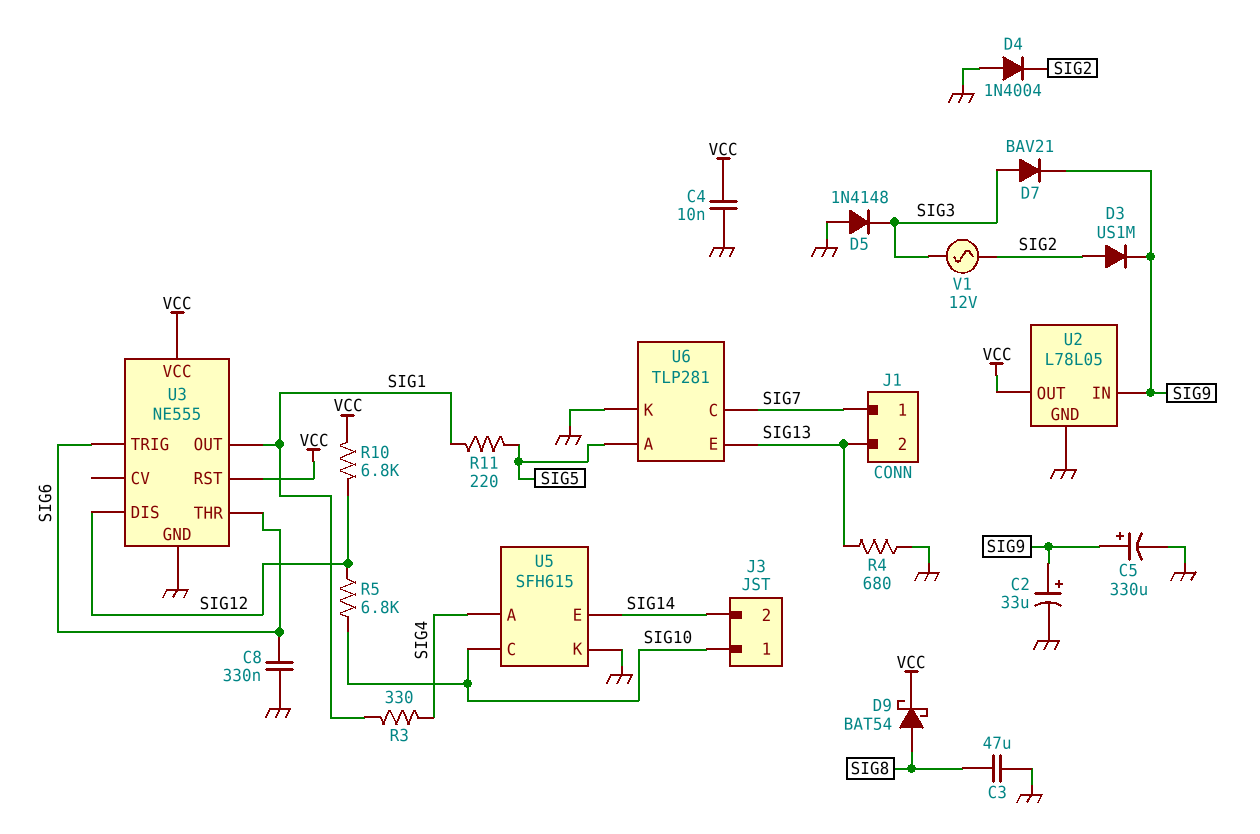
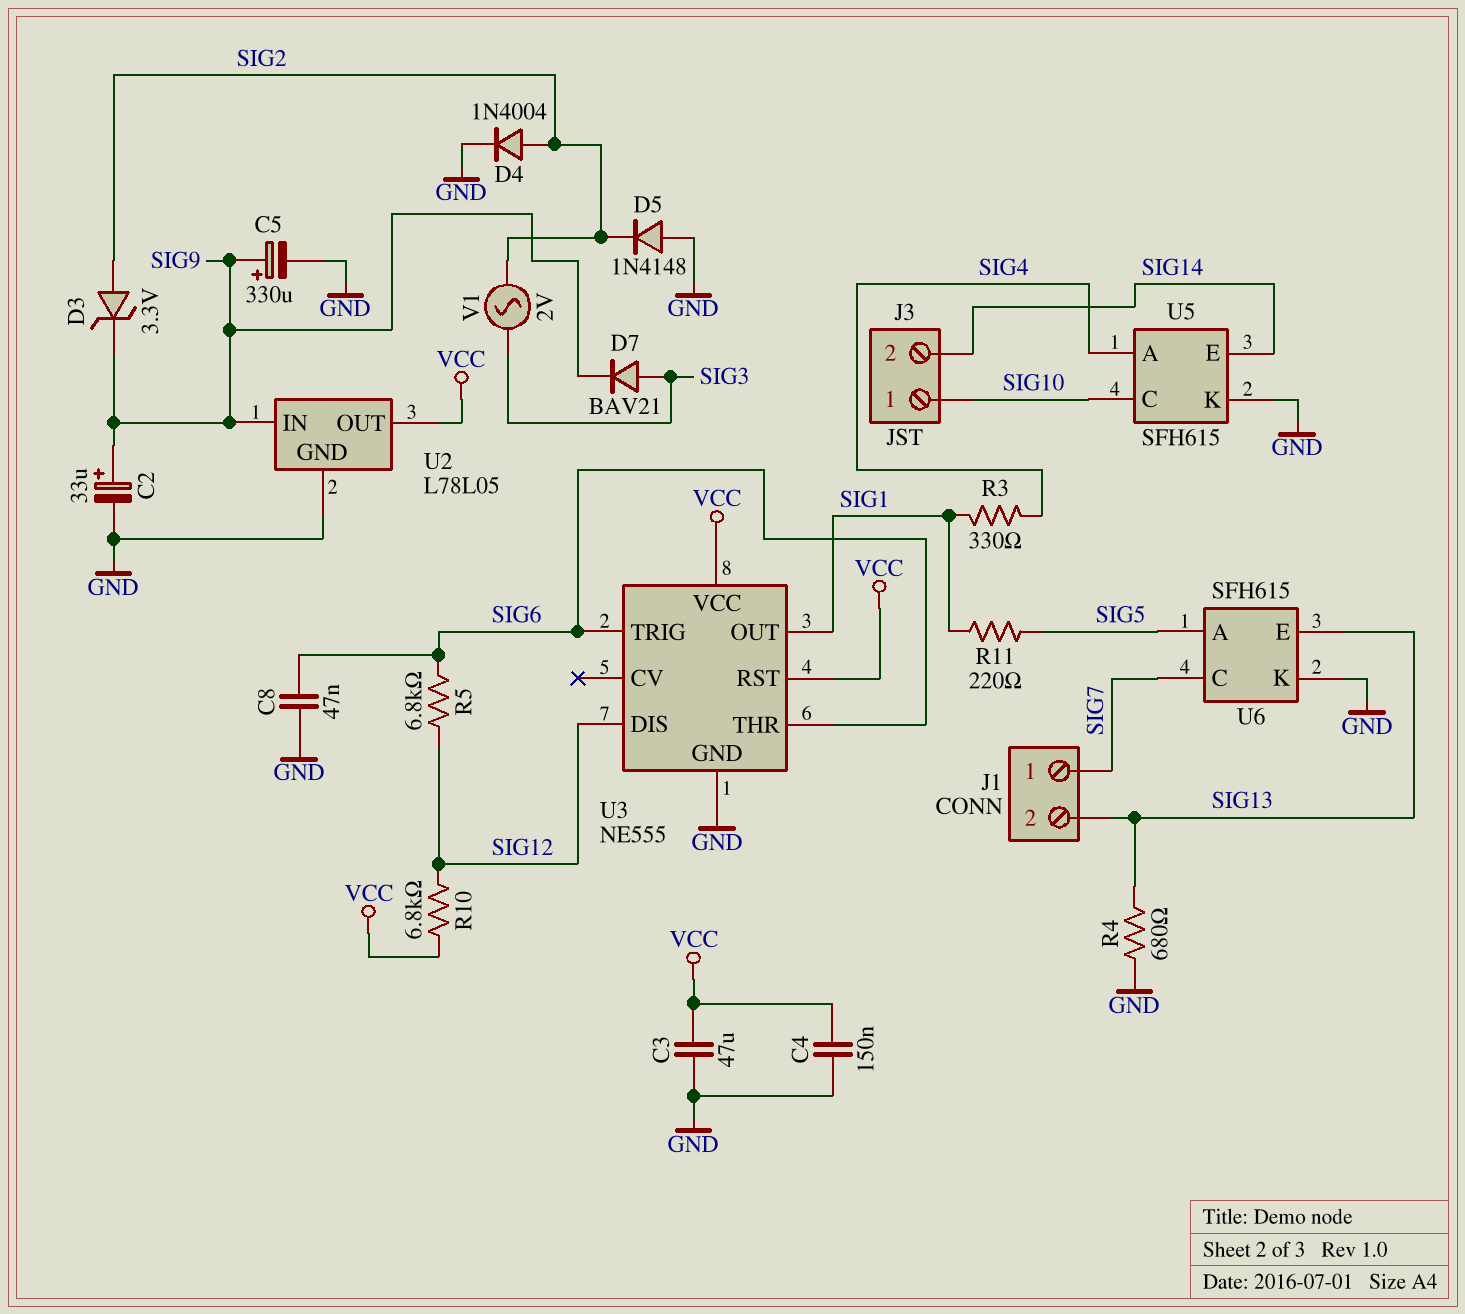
C3: 47uF (GND, SIG8) -> 47uF (GND, VCC)
C4: 10nF (GND, VCC) -> 150nF (GND, VCC)
C8: 330nF (GND, SIG6) -> 47nF (GND, SIG6)
D3: diode US1M (A SIG2, K SIG9) -> zener 3.3V (A SIG2, K SIG9)
D4: diode 1N4004 (A GND, K SIG2) -> diode 1N4004 (A SIG2, K GND)
D5: diode 1N4148 (A GND, K SIG3) -> diode 1N4148 (A GND, K SIG2)
D9: schottky BAT54 (A SIG8, K VCC) -> none
R5: 6.8k (SIG10, SIG12) -> 6.8k (SIG6, SIG12)
U6: TLP281 -> SFH615
V1: AC 12V (SIG2, SIG3) -> AC 2V (SIG2, SIG3)

